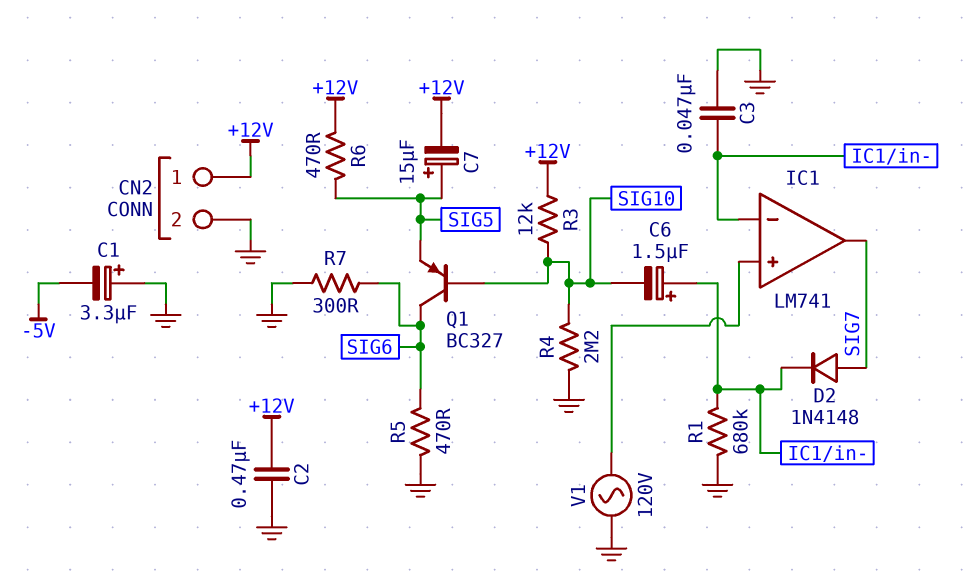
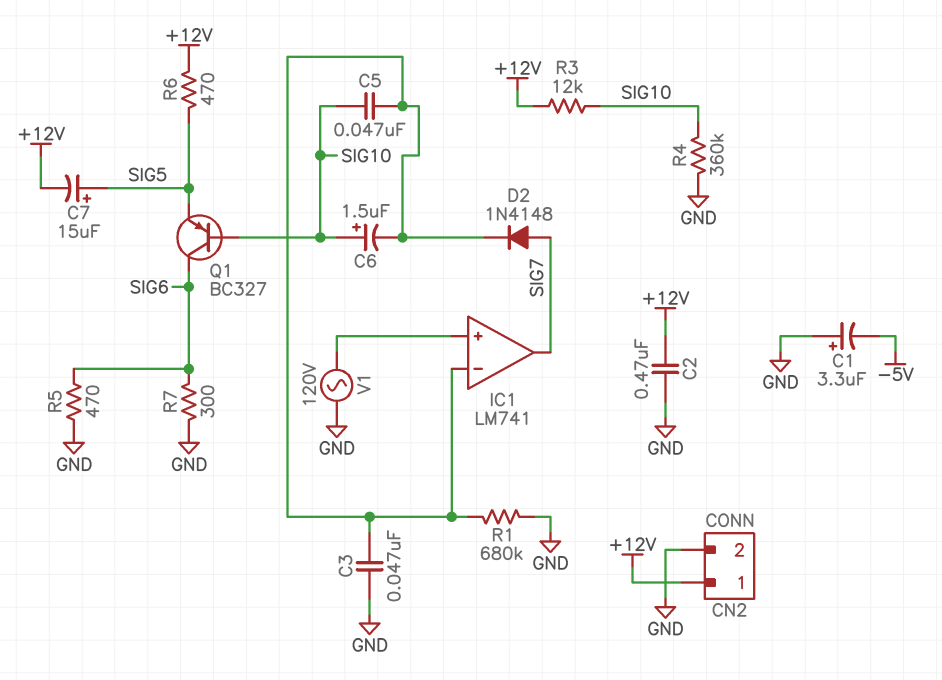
C5: none -> 47nF (IC1/in-, SIG10)
C6: 1.5uF (plus IC1/in-, minus SIG10) -> 1.5uF (plus SIG10, minus IC1/in-)
R4: 2.2M (GND, SIG10) -> 360k (GND, SIG10)

